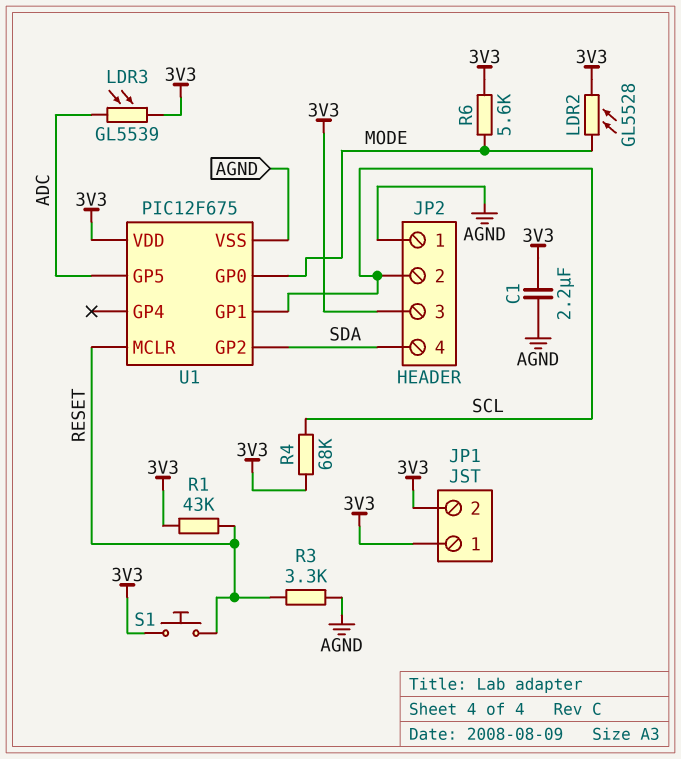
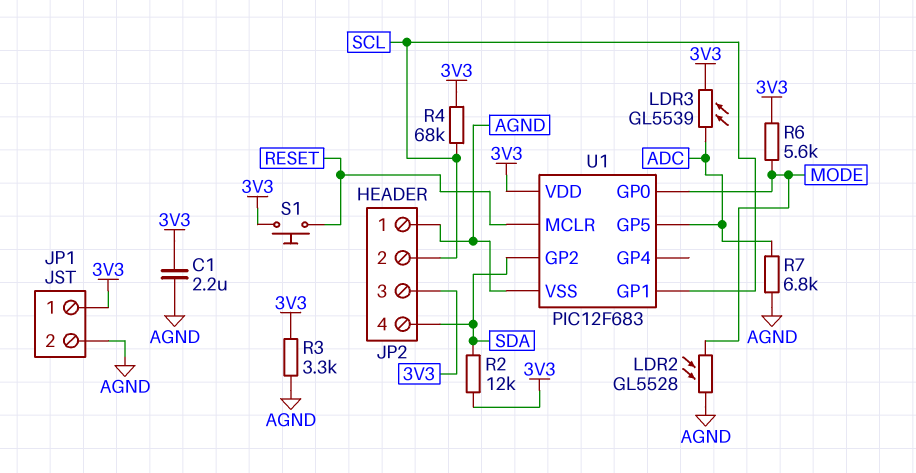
JP1 pin 2: 3V3 -> AGND
LDR2: GL5528 (3V3, MODE) -> GL5528 (AGND, MODE)
R1: 43k (3V3, RESET) -> none
R2: none -> 12k (3V3, SDA)
R3: 3.3k (AGND, RESET) -> 3.3k (3V3, AGND)
R7: none -> 6.8k (ADC, AGND)
U1: PIC12F675 -> PIC12F683

